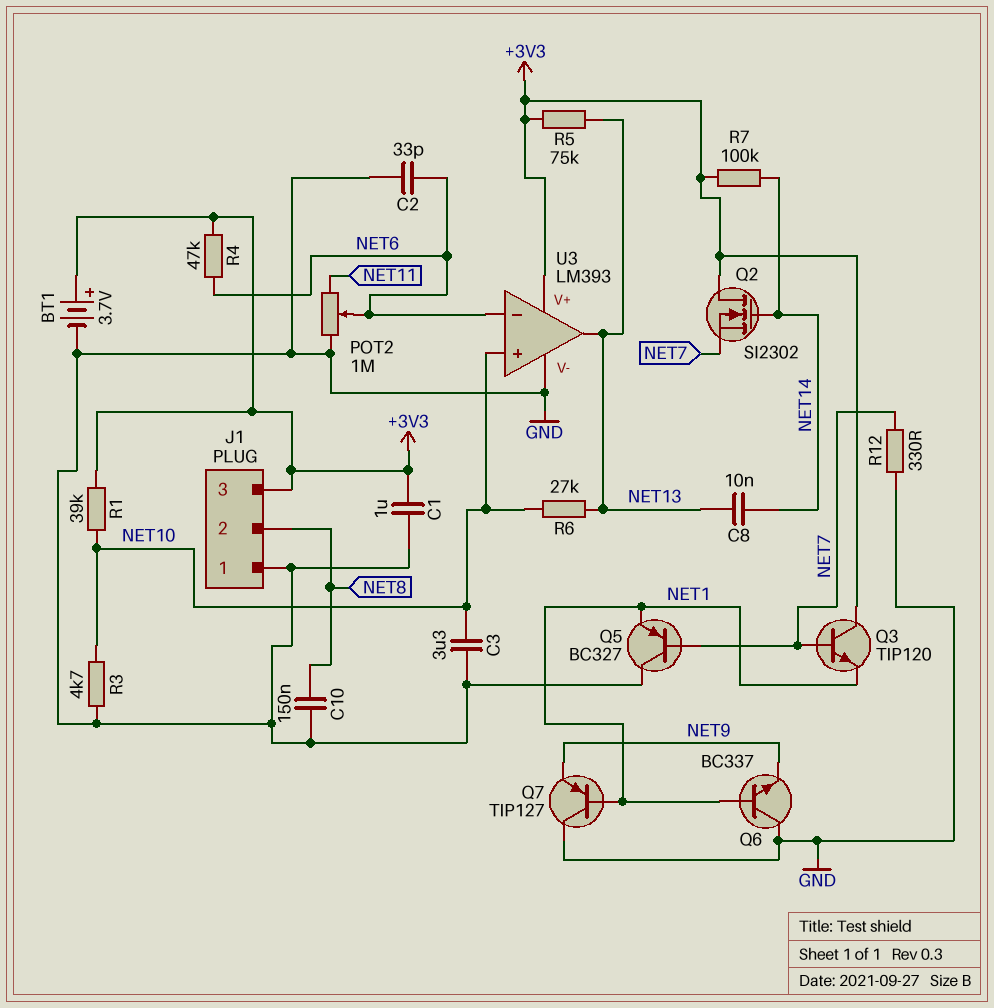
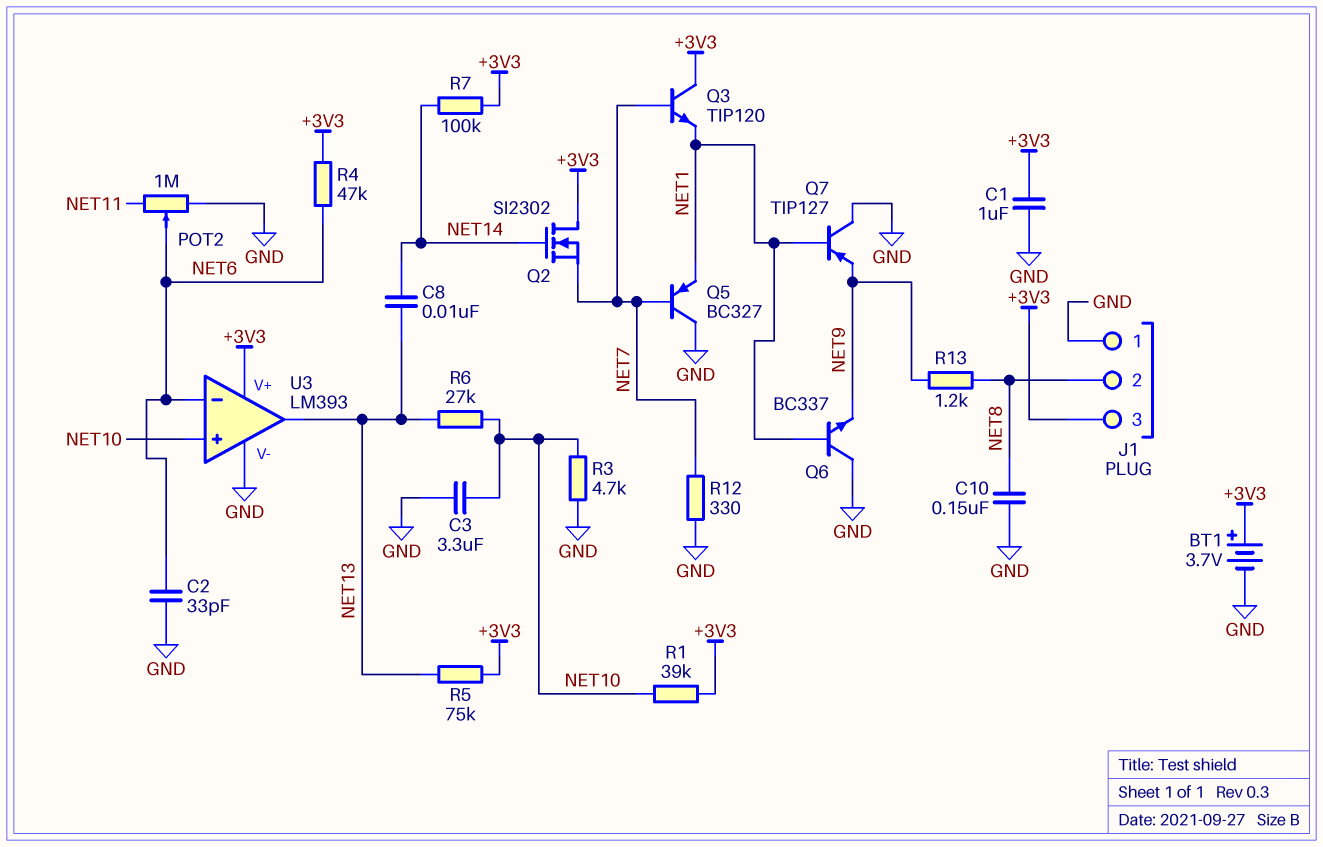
R13: none -> 1.2k (NET8, NET9)

